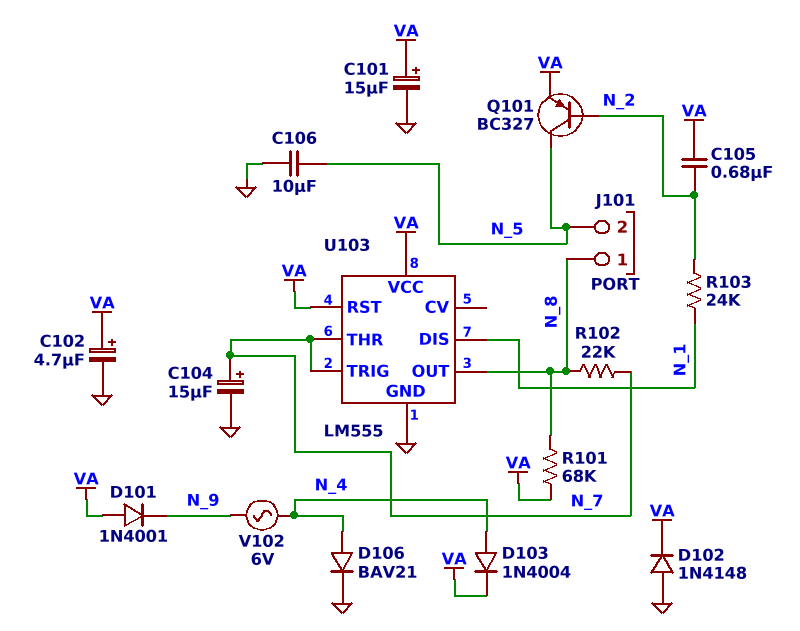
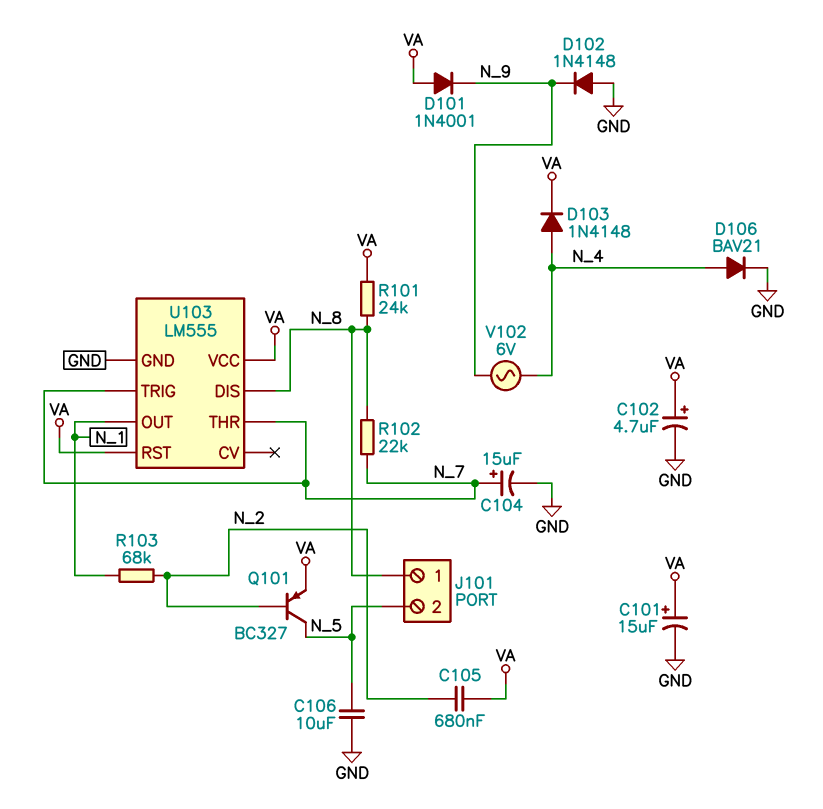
D102: diode 1N4148 (A GND, K VA) -> diode 1N4148 (A GND, K N_9)
D103: diode 1N4004 (A N_4, K VA) -> diode 1N4148 (A N_4, K VA)
R101: 68k (N_8, VA) -> 24k (N_8, VA)
R103: 24k (N_1, N_2) -> 68k (N_1, N_2)
U103 pin DIS: N_1 -> N_8
U103 pin OUT: N_8 -> N_1

